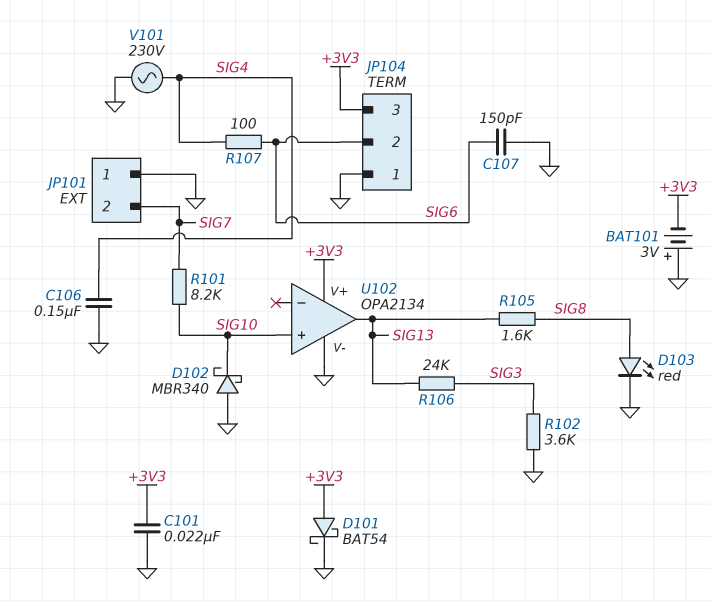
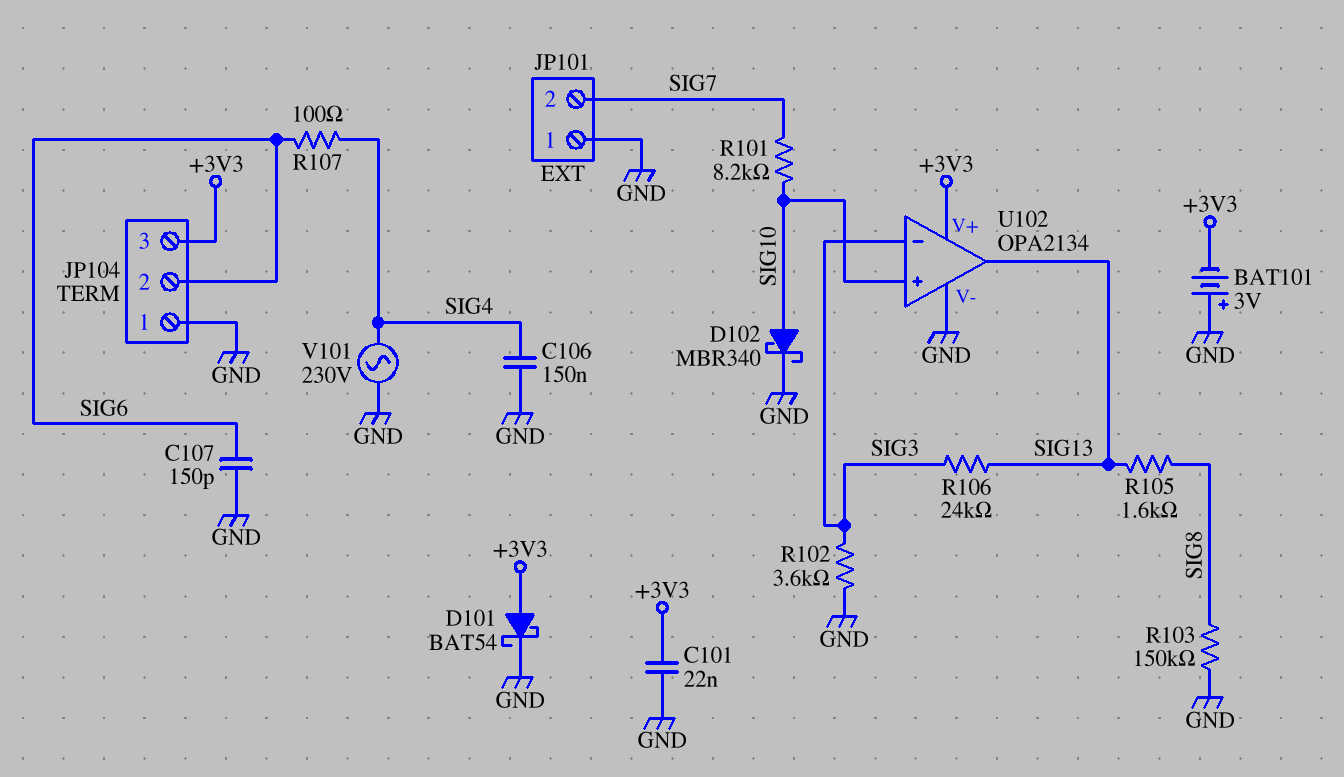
D102: schottky MBR340 (A GND, K SIG10) -> schottky MBR340 (A SIG10, K GND)
D103: LED red (A SIG8, K GND) -> none
R103: none -> 150k (GND, SIG8)
U102 pin in-: none -> SIG3

